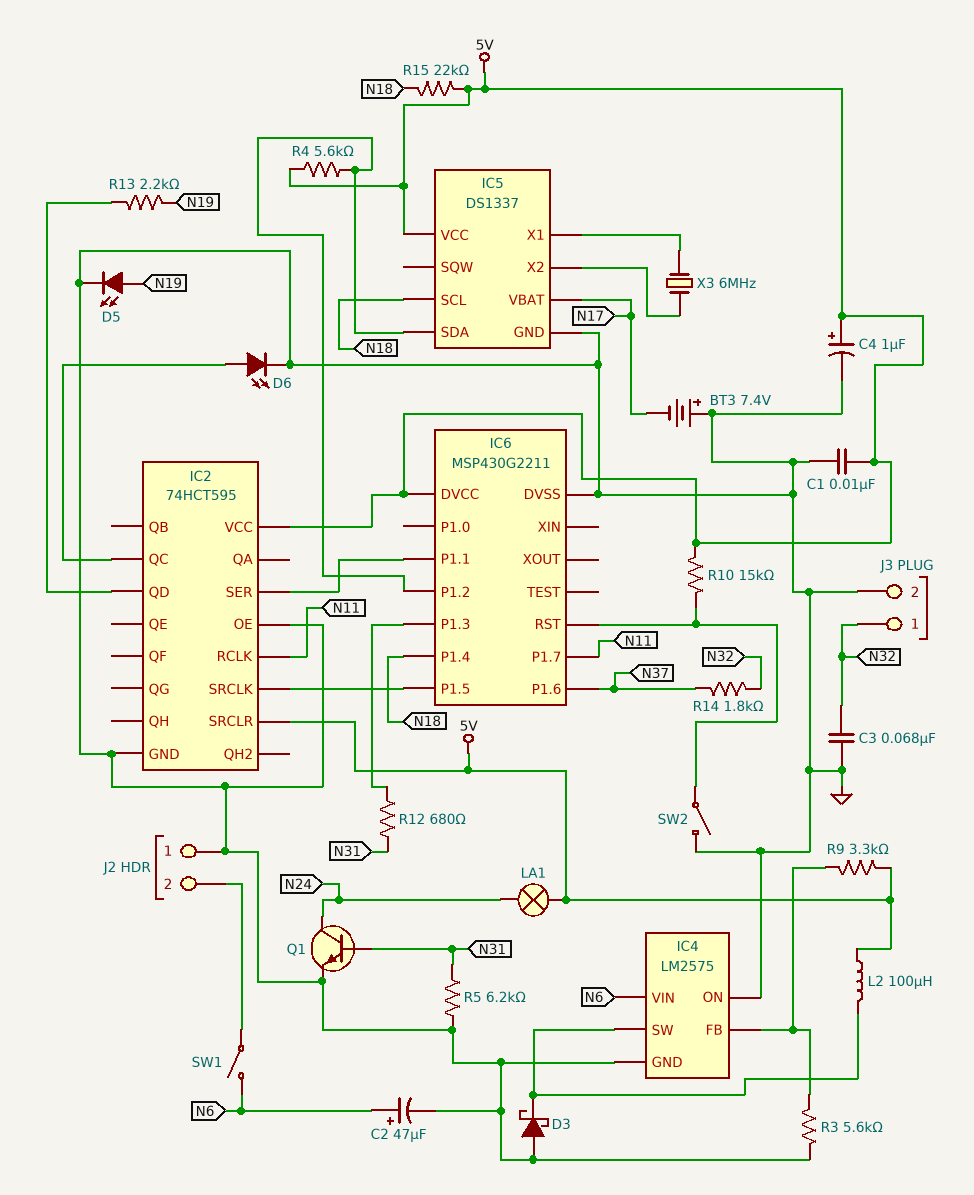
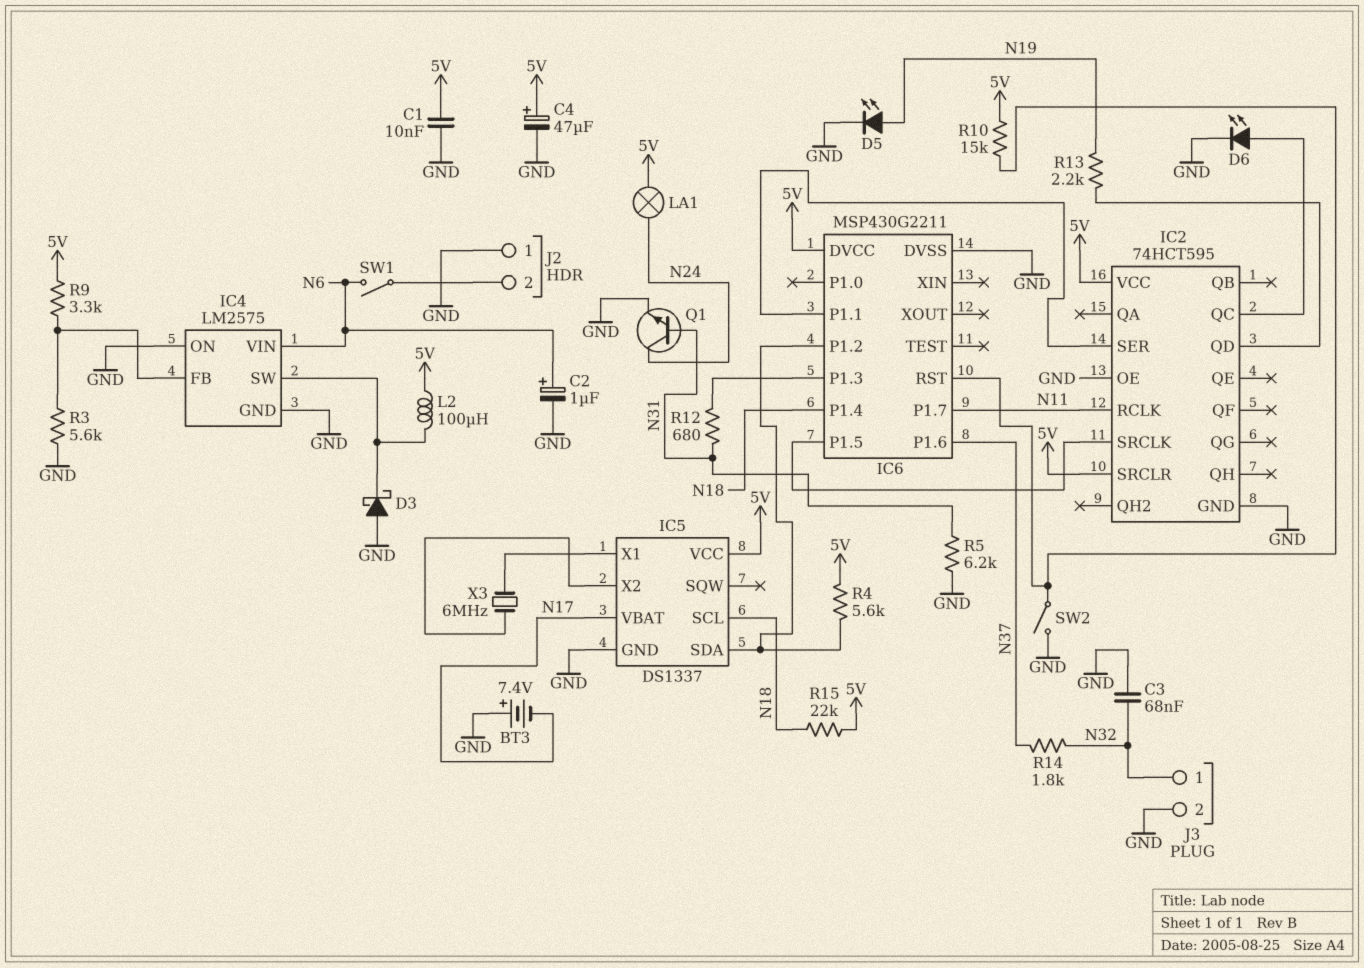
C2: 47uF (plus N6, minus GND) -> 1uF (plus N6, minus GND)
C4: 1uF (plus 5V, minus GND) -> 47uF (plus 5V, minus GND)

